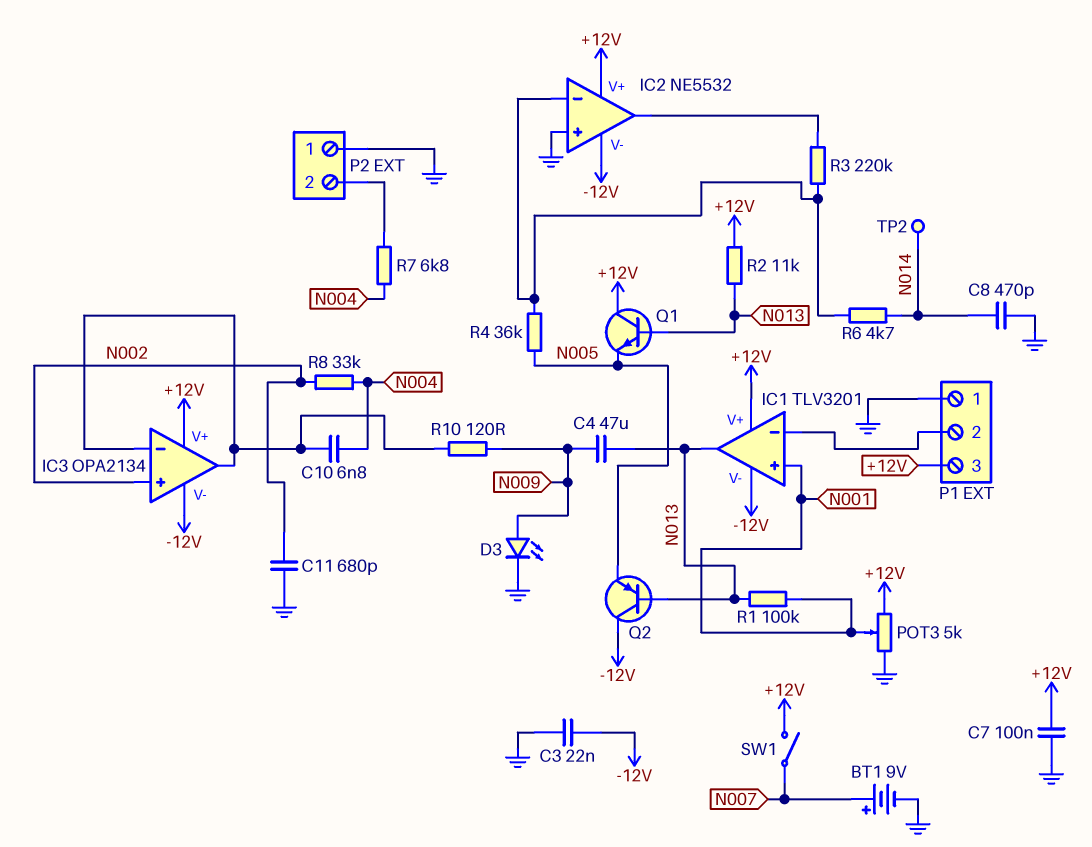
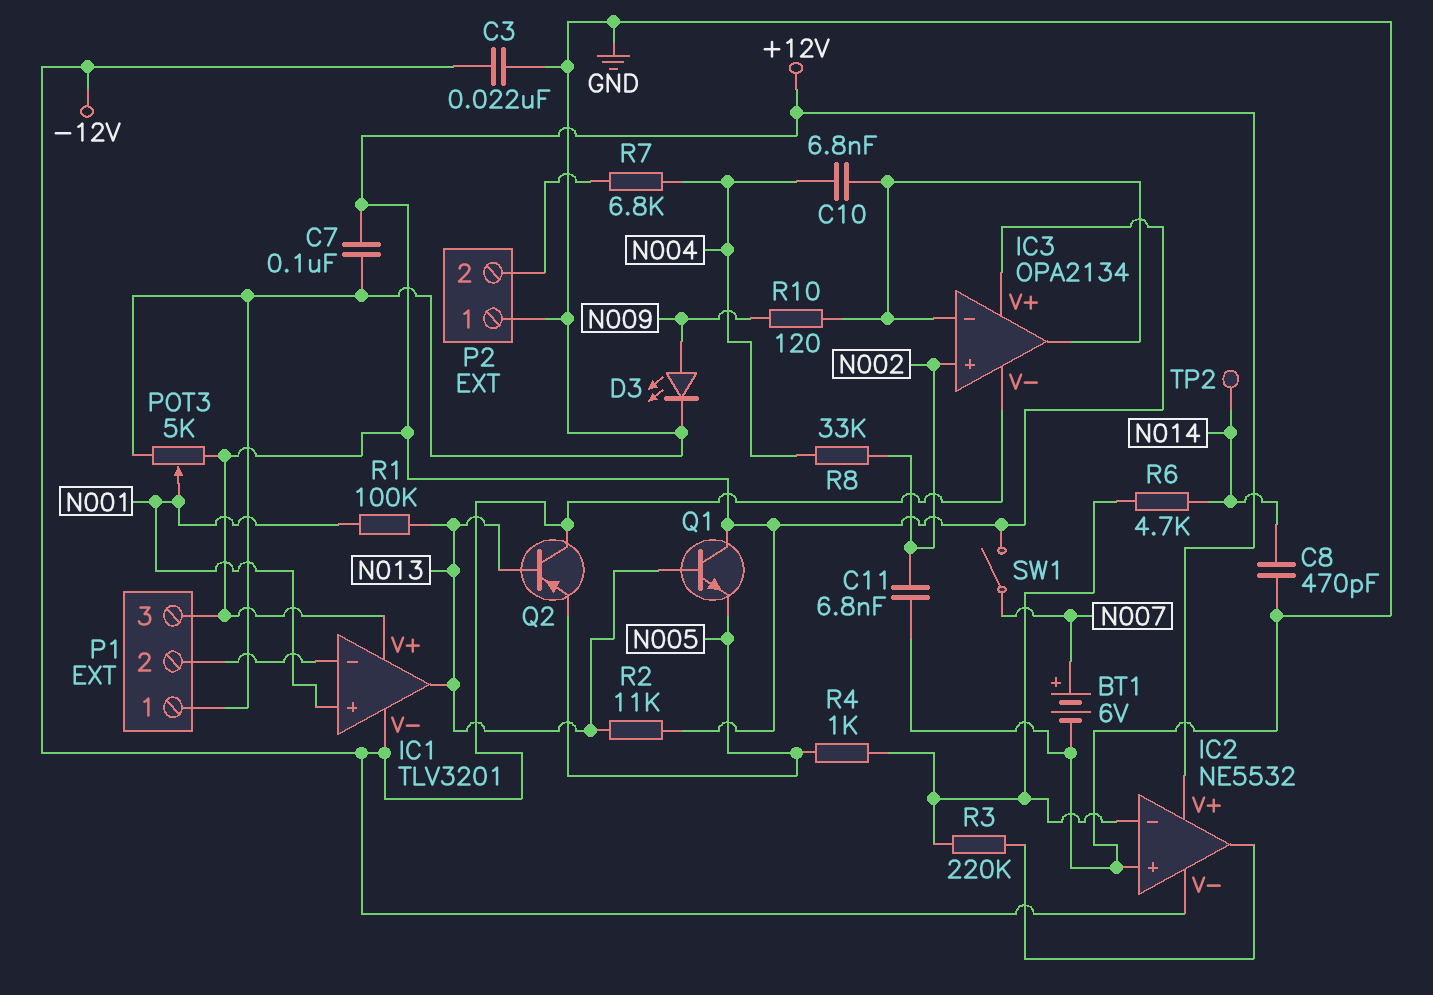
BT1: 9V (plus N007, minus GND) -> 6V (plus N007, minus GND)
C4: 47uF (N009, N013) -> none
C11: 680pF (GND, N002) -> 6.8nF (GND, N002)
R4: 36k (IC2/in-, N005) -> 1k (IC2/in-, N005)

